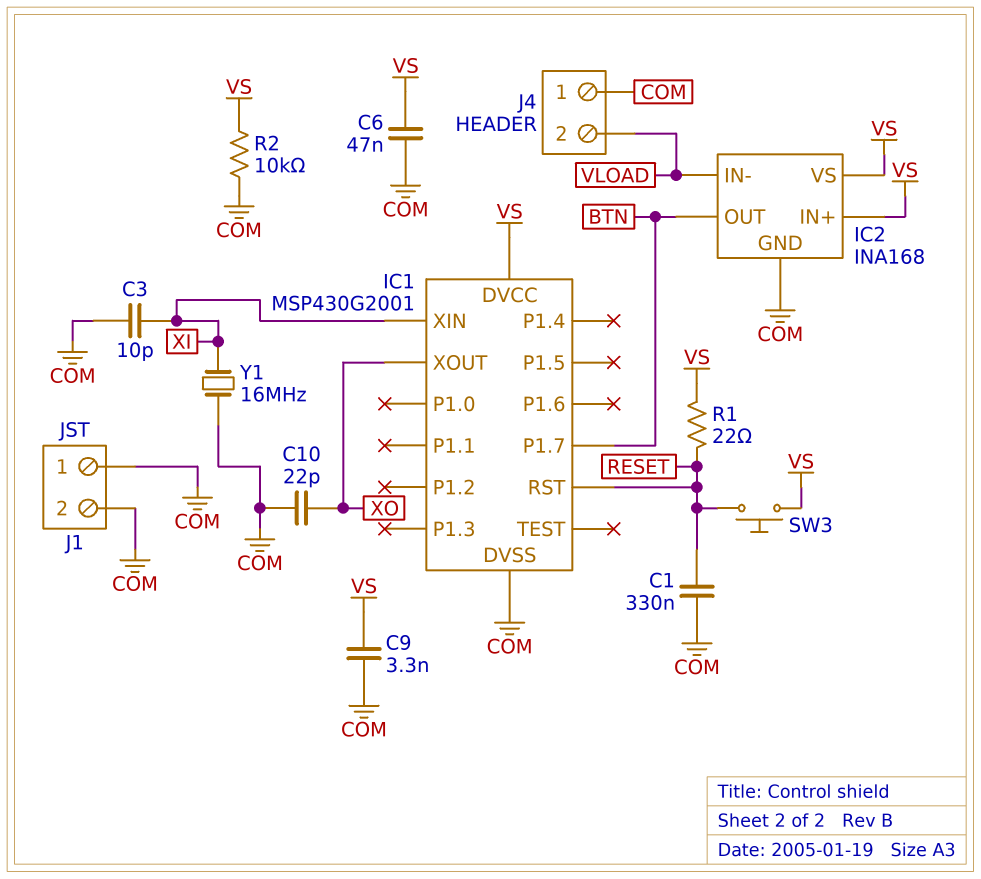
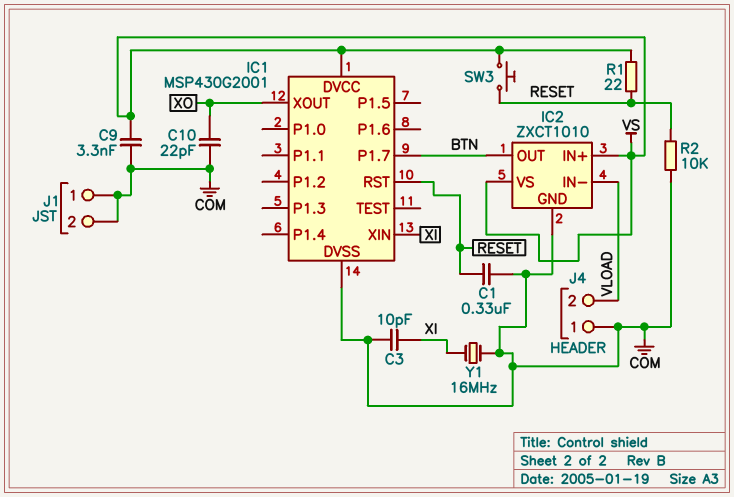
C6: 47nF (COM, VS) -> none
IC2: INA168 -> ZXCT1010
R2: 10k (COM, VS) -> 10k (COM, RESET)

